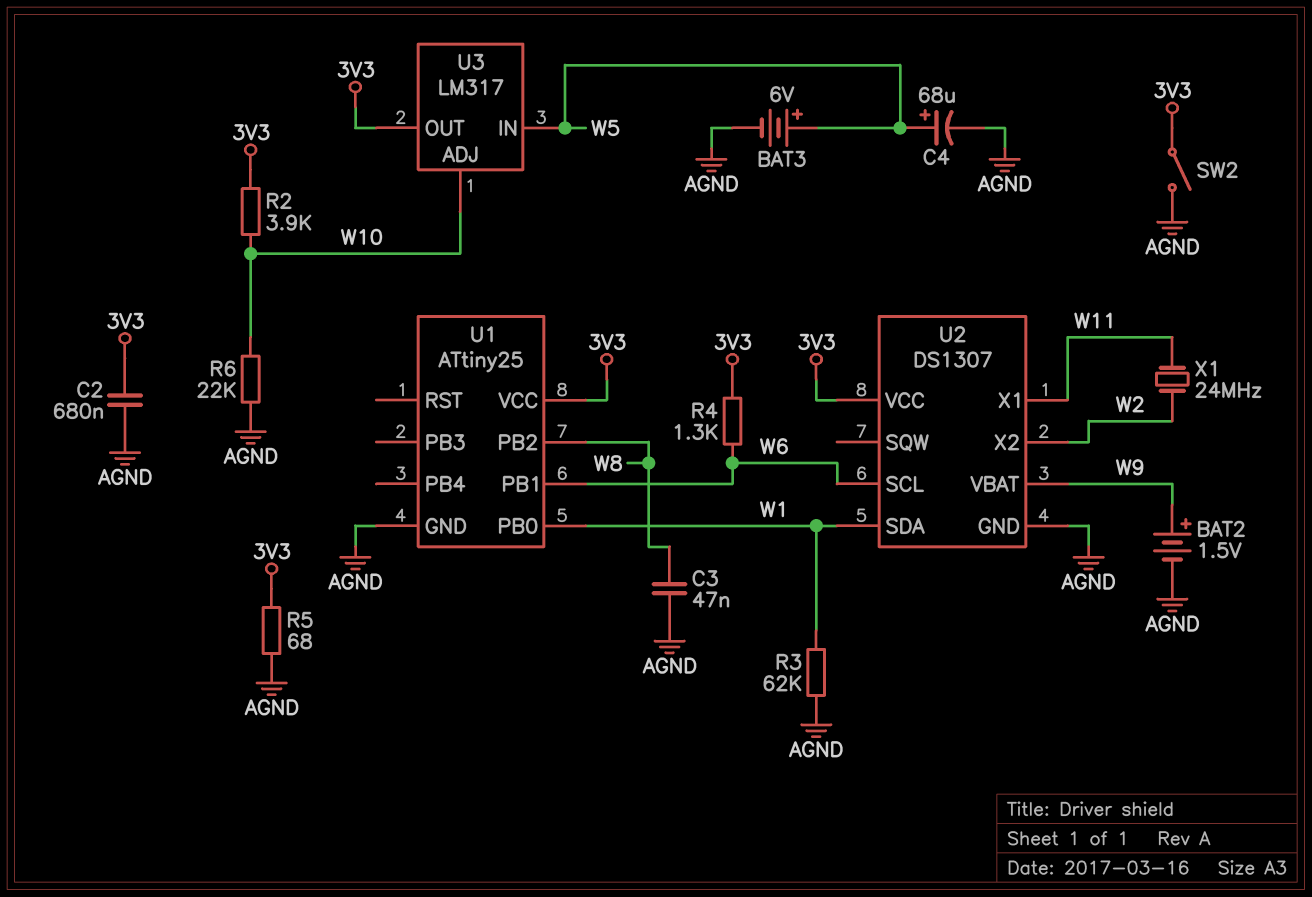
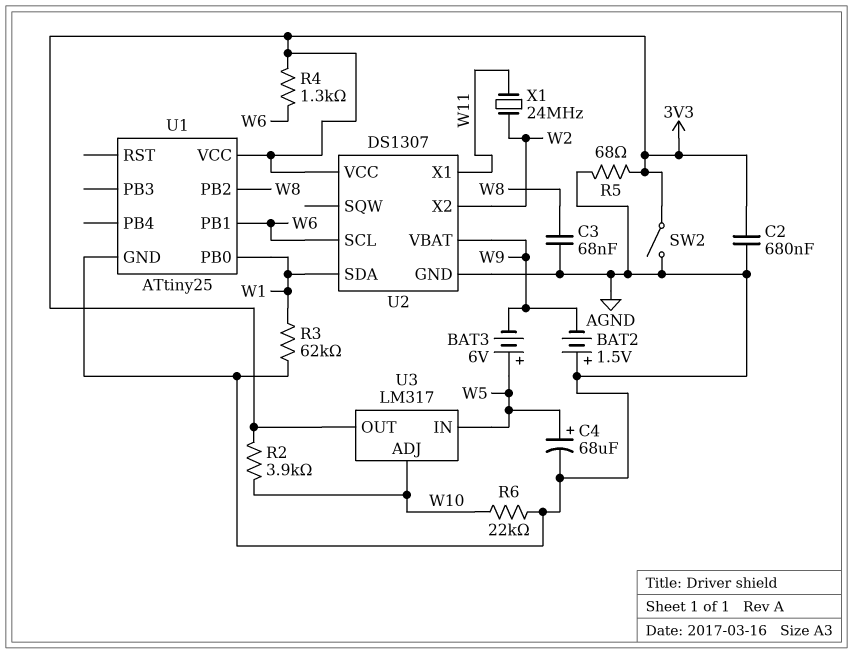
BAT2: 1.5V (plus W9, minus AGND) -> 1.5V (plus AGND, minus W9)
BAT3: 6V (plus W5, minus AGND) -> 6V (plus W5, minus W9)
C3: 47nF (AGND, W8) -> 68nF (AGND, W8)

